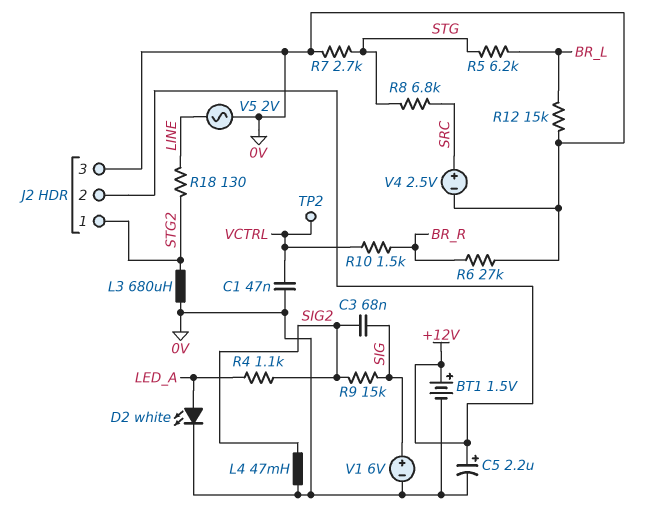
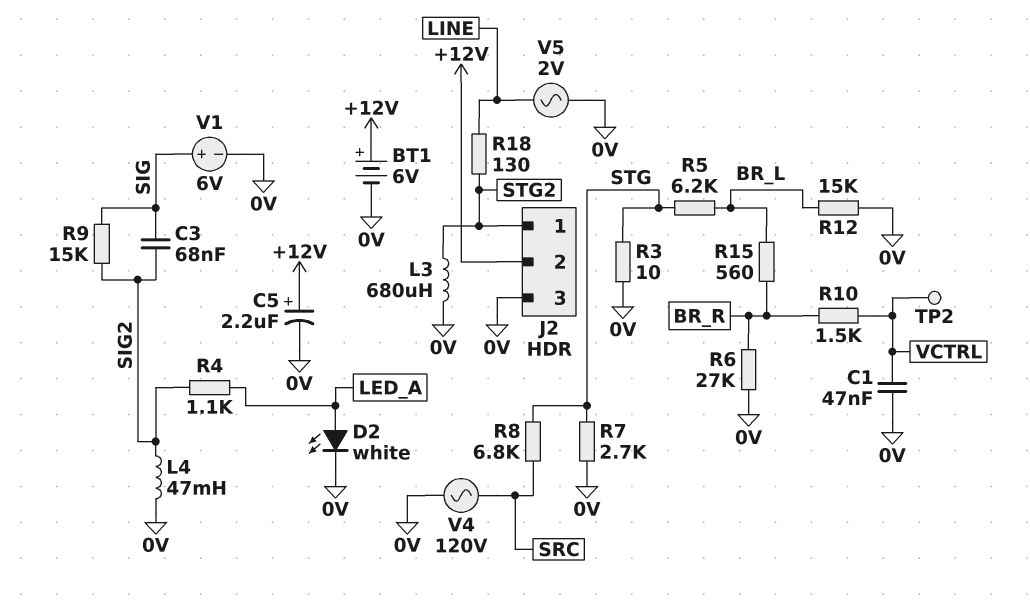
BT1: 1.5V (plus +12V, minus 0V) -> 6V (plus +12V, minus 0V)
R3: none -> 10 (0V, STG)
R15: none -> 560 (BR_L, BR_R)
V4: 2.5V (plus SRC, minus 0V) -> AC 120V (0V, SRC)

